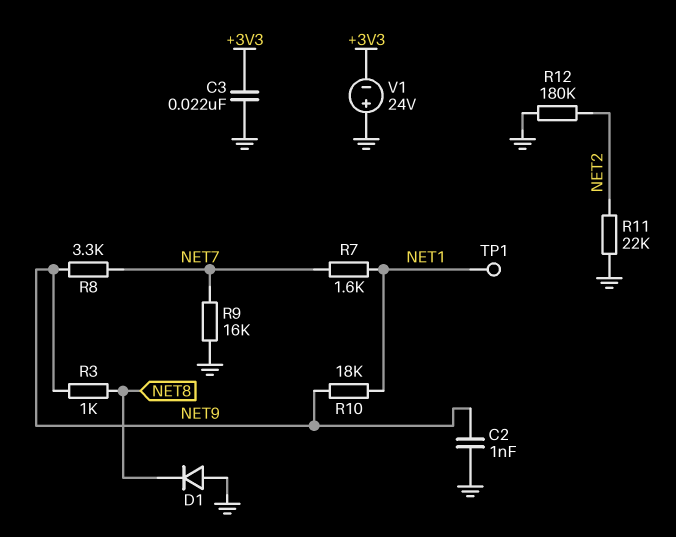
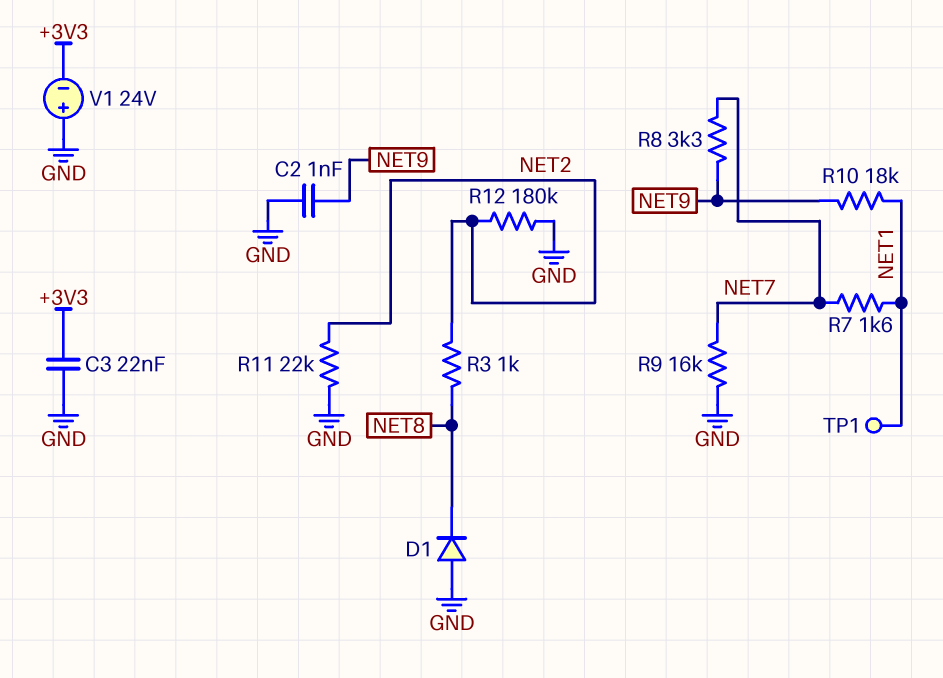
R3: 1k (NET8, NET9) -> 1k (NET2, NET8)

